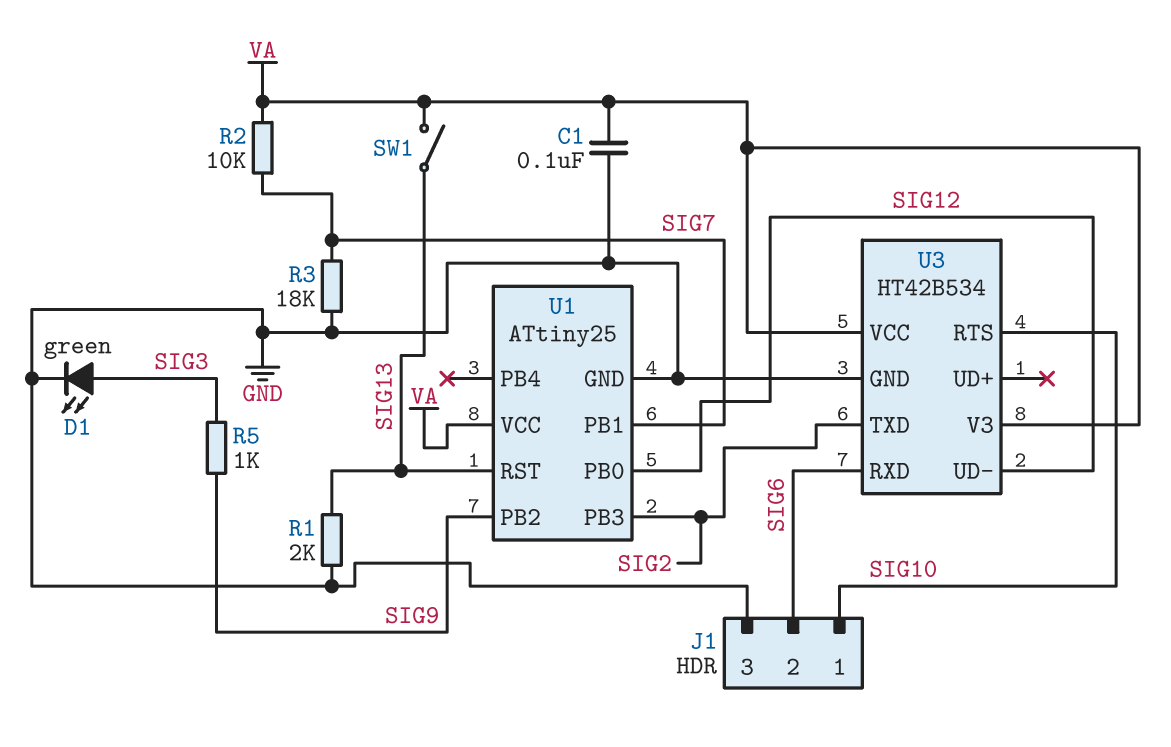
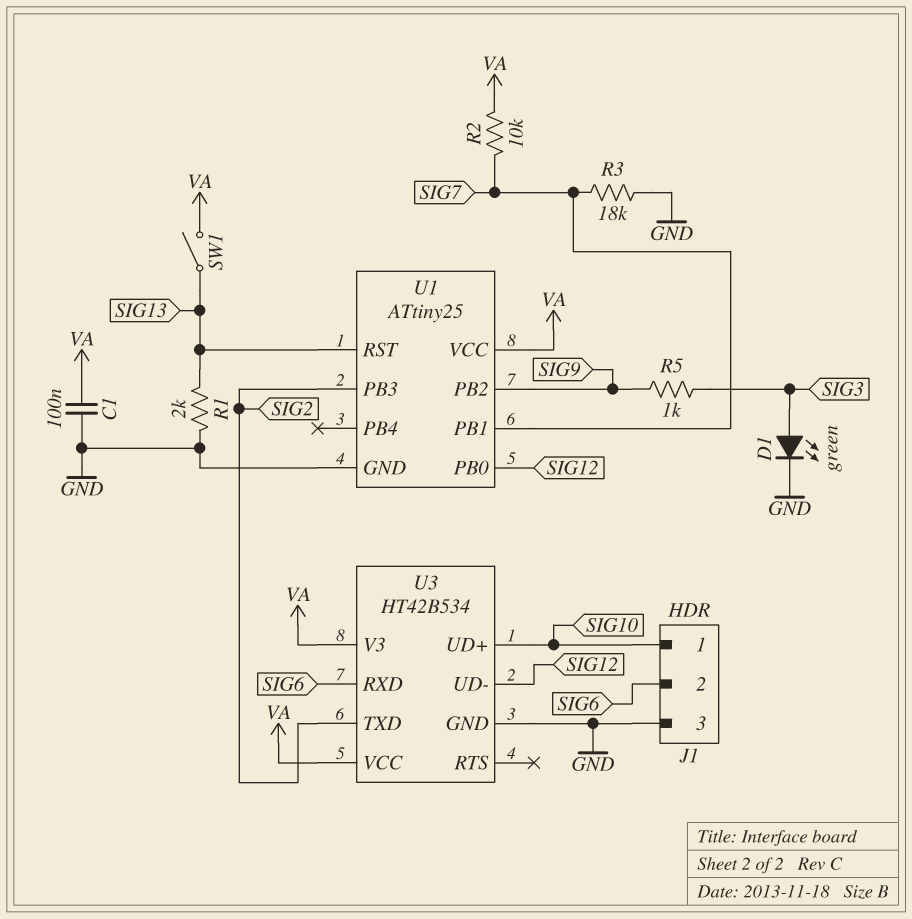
U3 pin RTS: SIG10 -> none
U3 pin UD+: none -> SIG10

